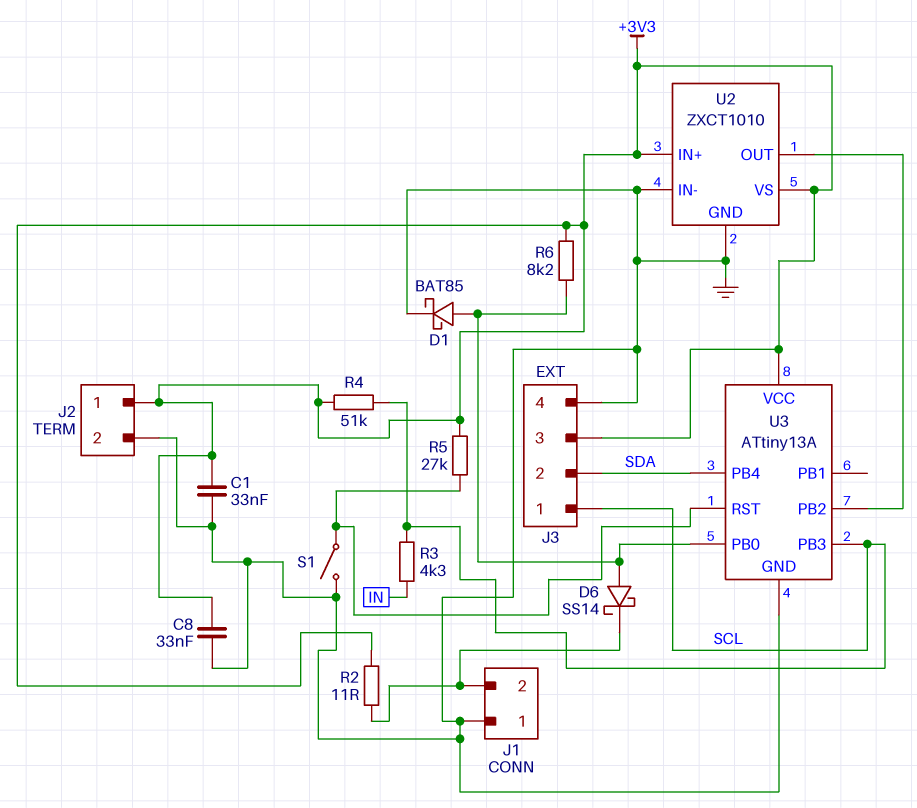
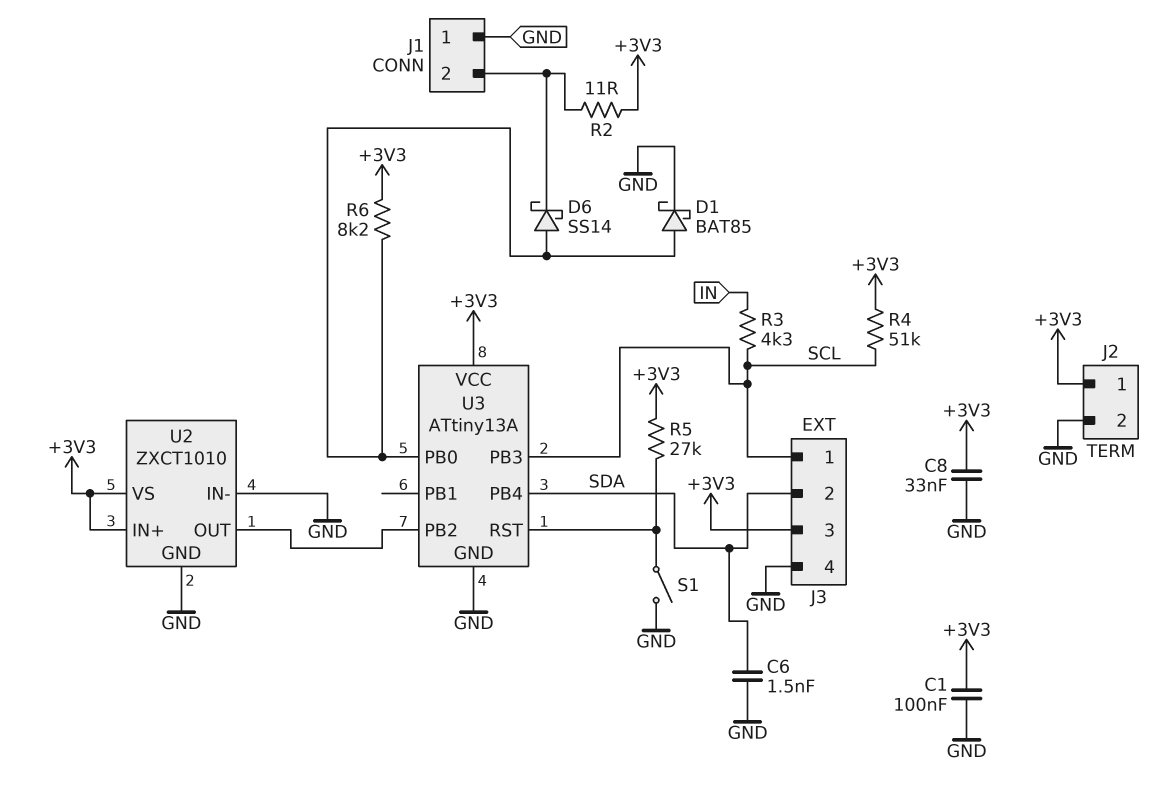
C1: 33nF (+3V3, GND) -> 100nF (+3V3, GND)
C6: none -> 1.5nF (GND, SDA)

